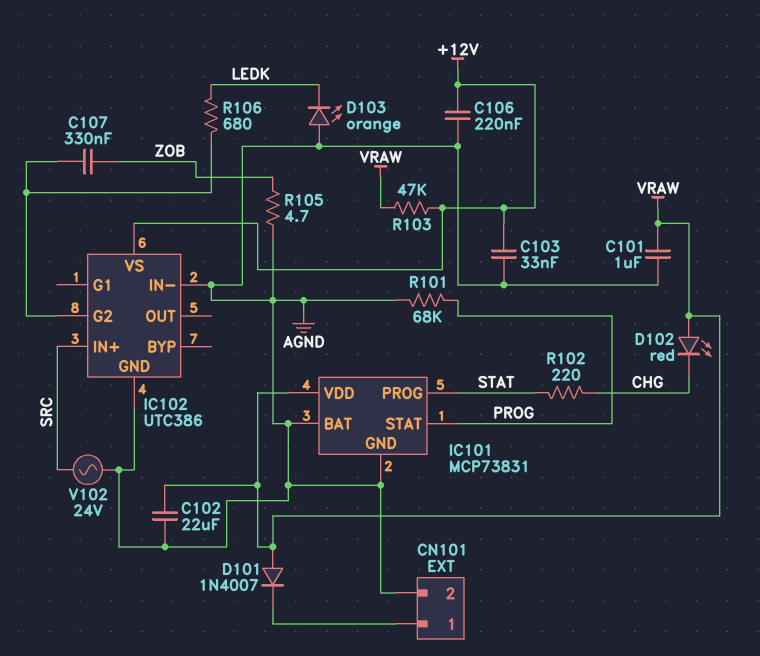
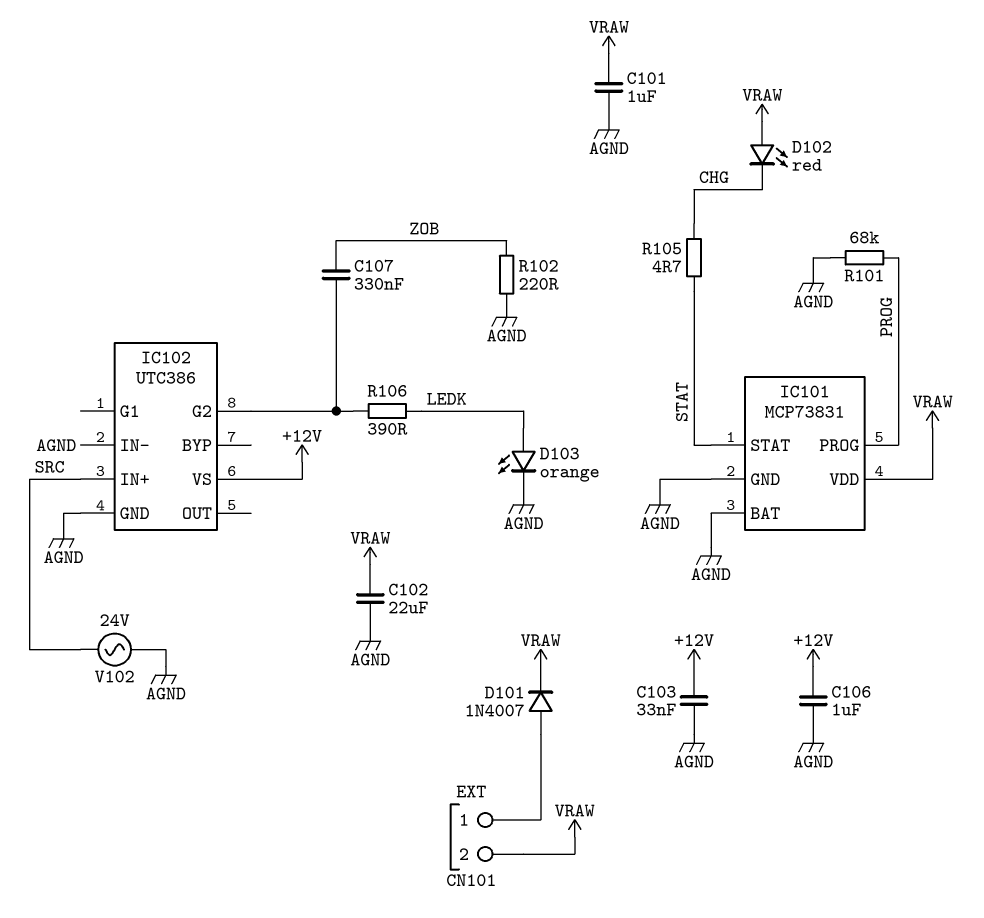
C106: 220nF (+12V, AGND) -> 1uF (+12V, AGND)
CN101 pin 2: AGND -> VRAW
D101: diode 1N4007 (A VRAW, K CN101/1) -> diode 1N4007 (A CN101/1, K VRAW)
D103: LED orange (A AGND, K LEDK) -> LED orange (A LEDK, K AGND)
IC101 pin PROG: STAT -> PROG
IC101 pin STAT: PROG -> STAT
R102: 220 (CHG, STAT) -> 220 (AGND, ZOB)
R103: 47k (+12V, VRAW) -> none
R105: 4.7 (AGND, ZOB) -> 4.7 (CHG, STAT)
R106: 680 (IC102/G2, LEDK) -> 390 (IC102/G2, LEDK)

